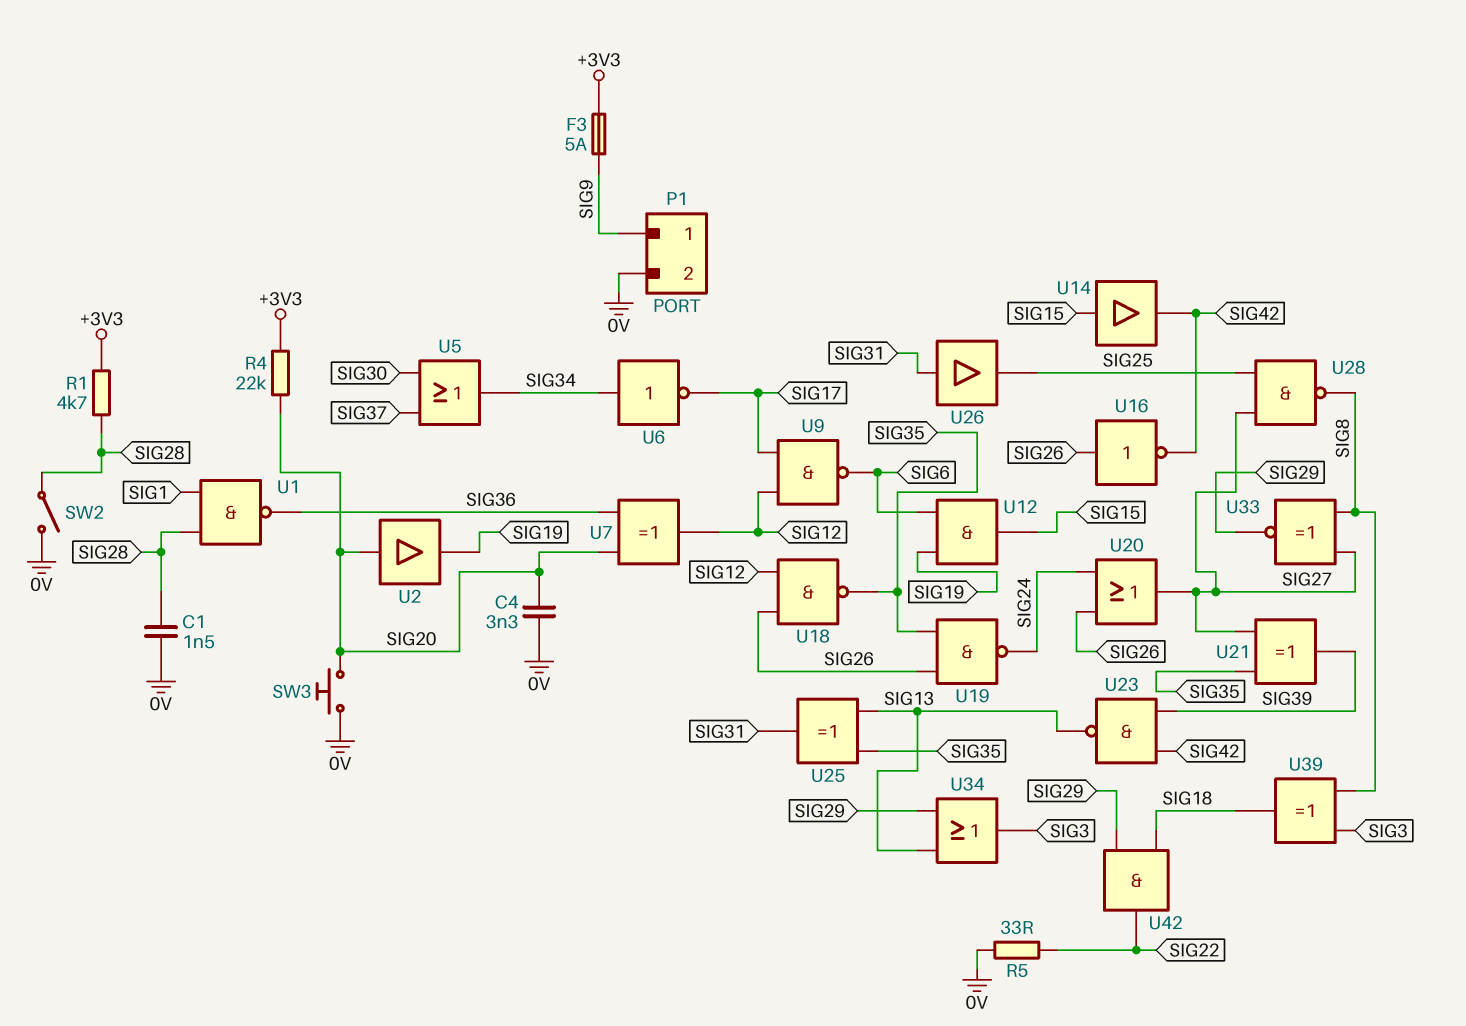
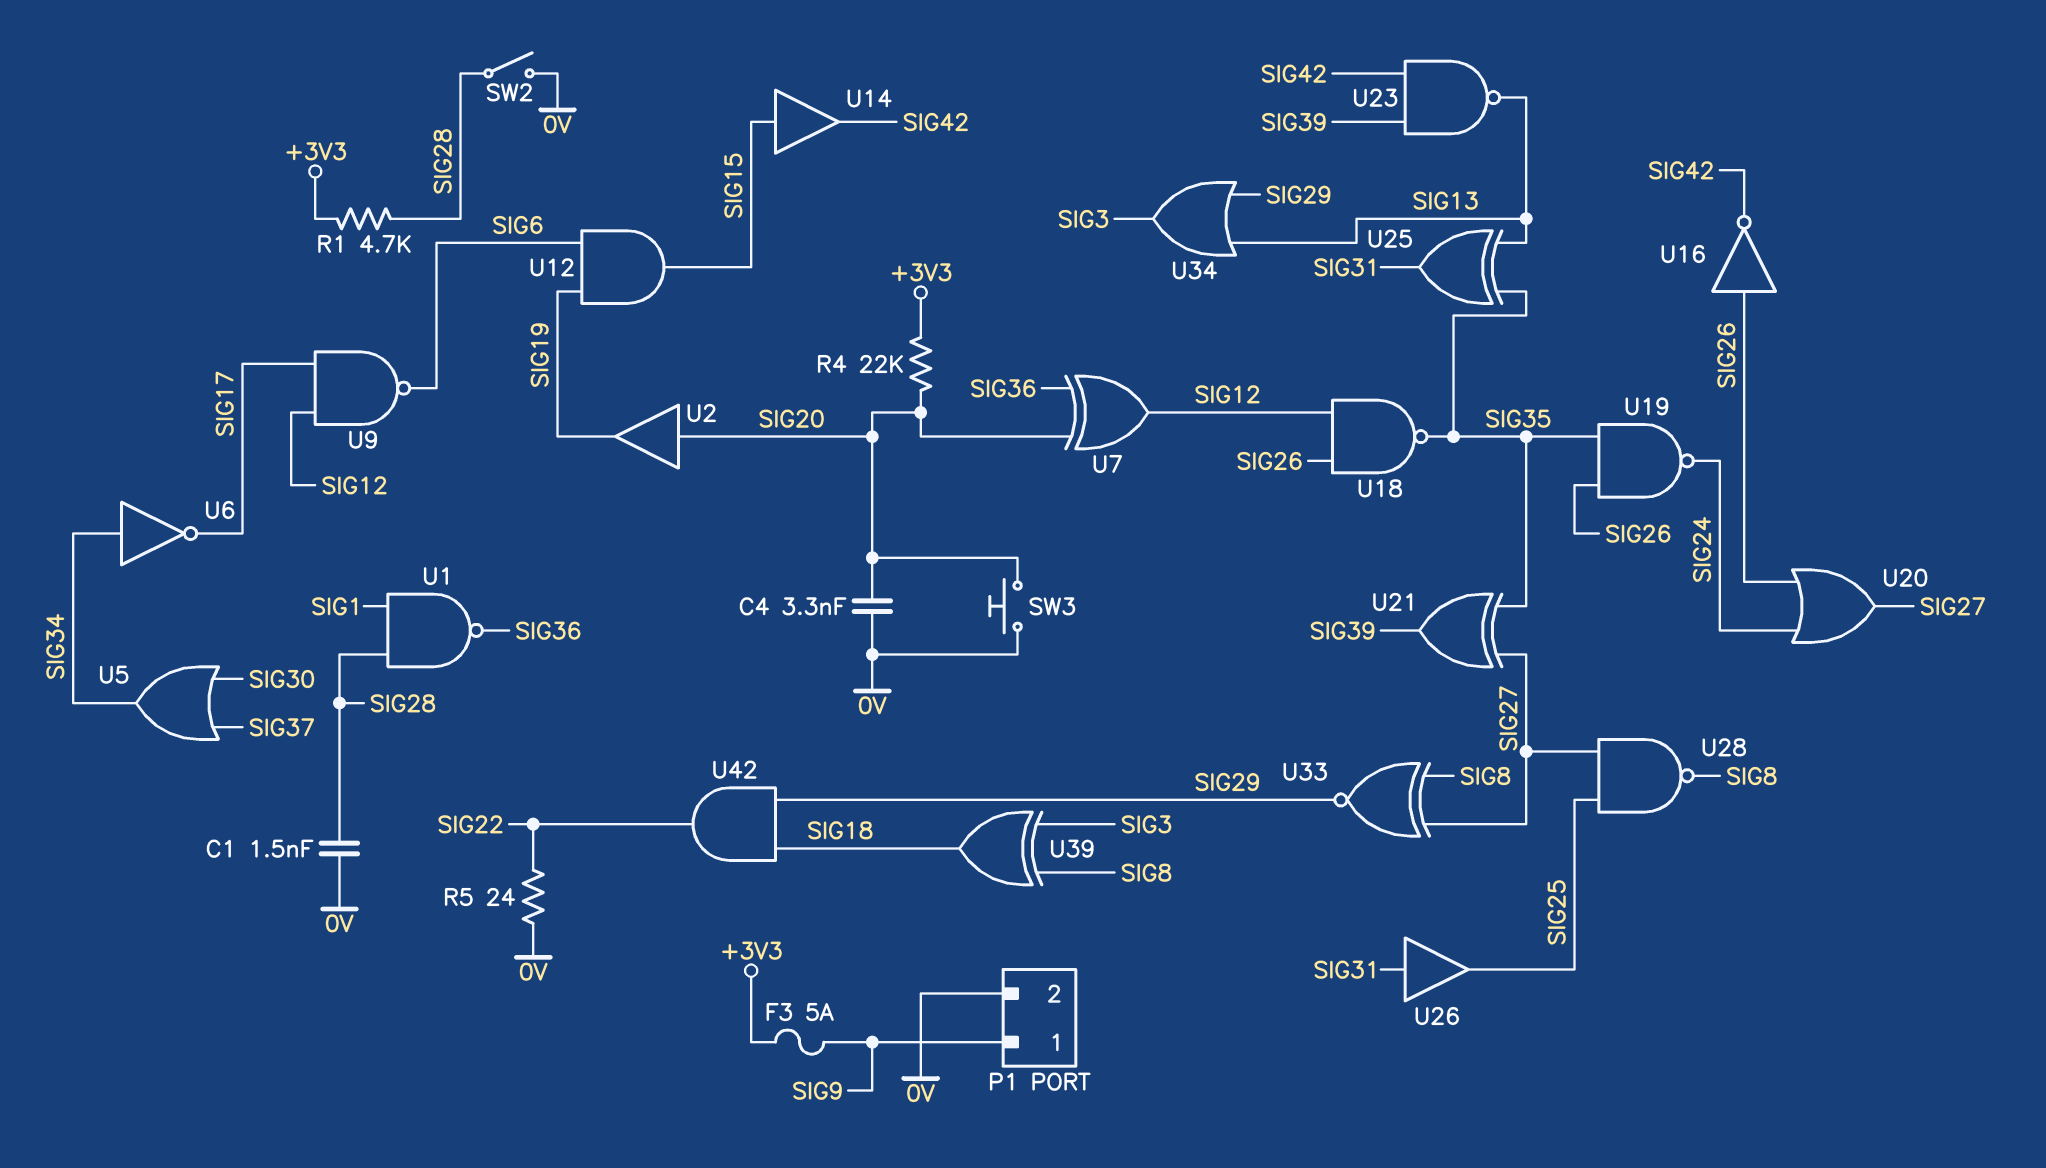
R5: 33 (0V, SIG22) -> 24 (0V, SIG22)

